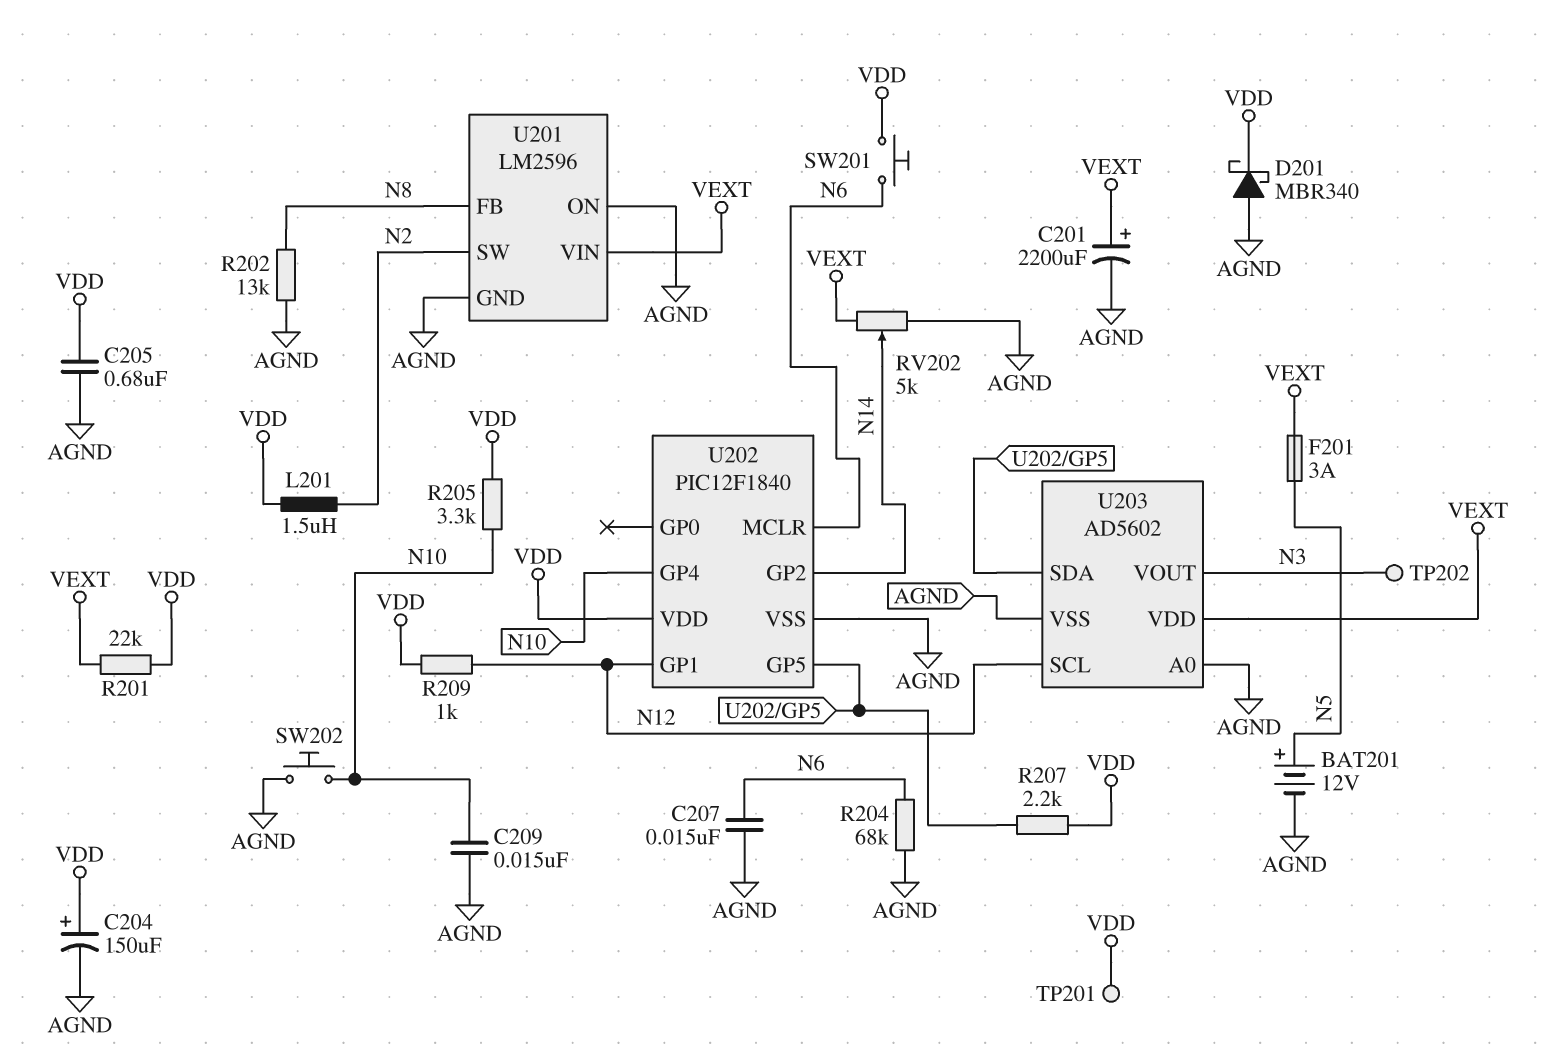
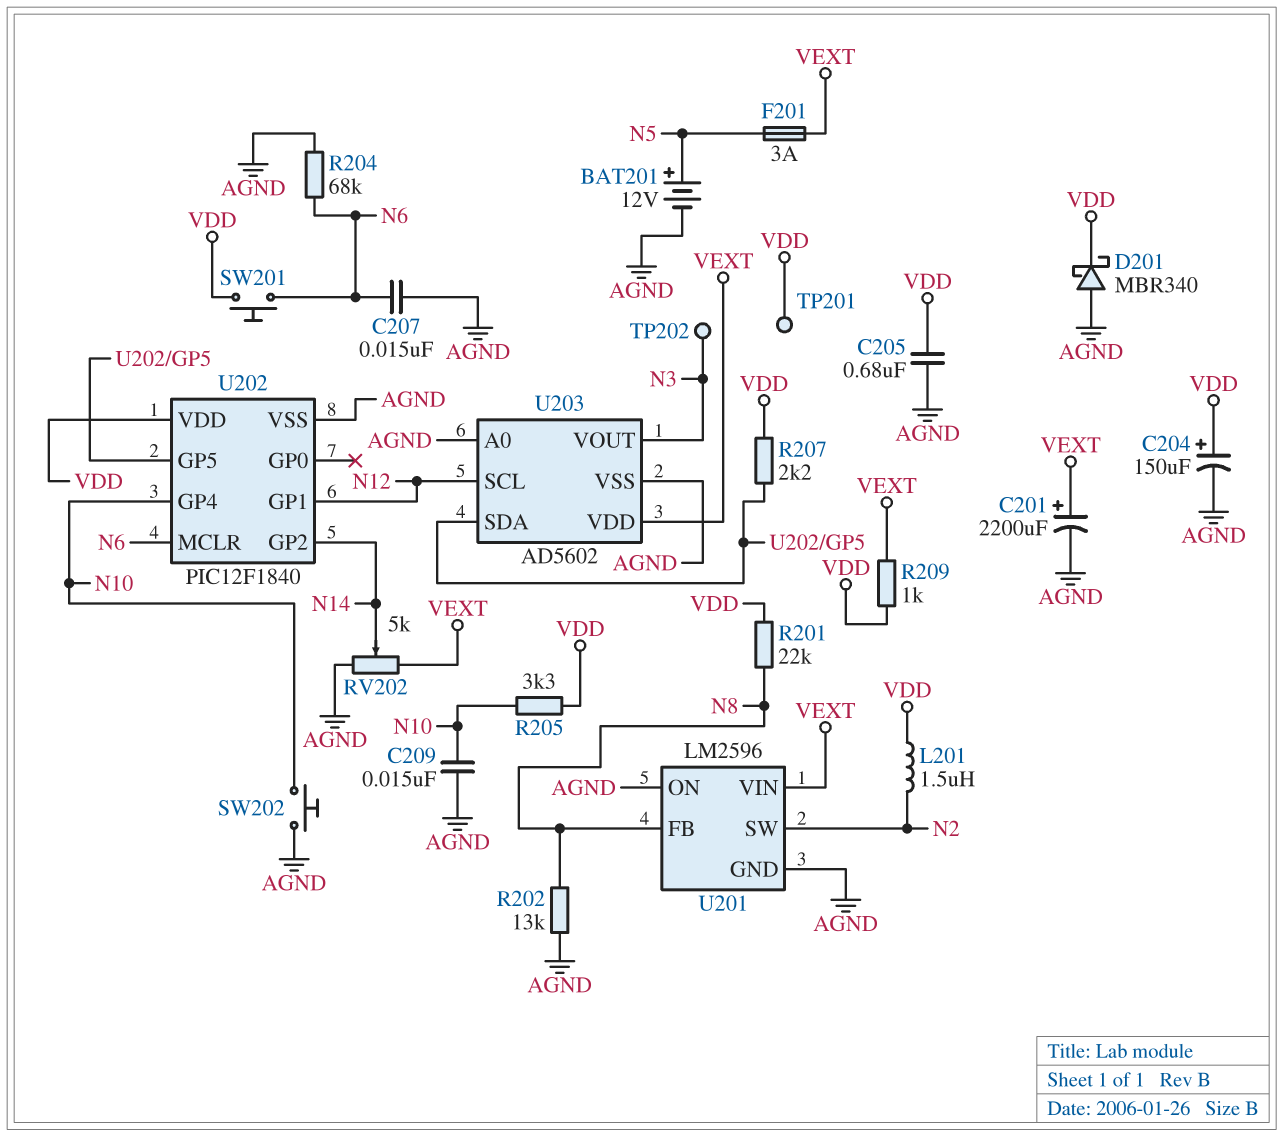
R201: 22k (VDD, VEXT) -> 22k (N8, VDD)
R209: 1k (N12, VDD) -> 1k (VDD, VEXT)

